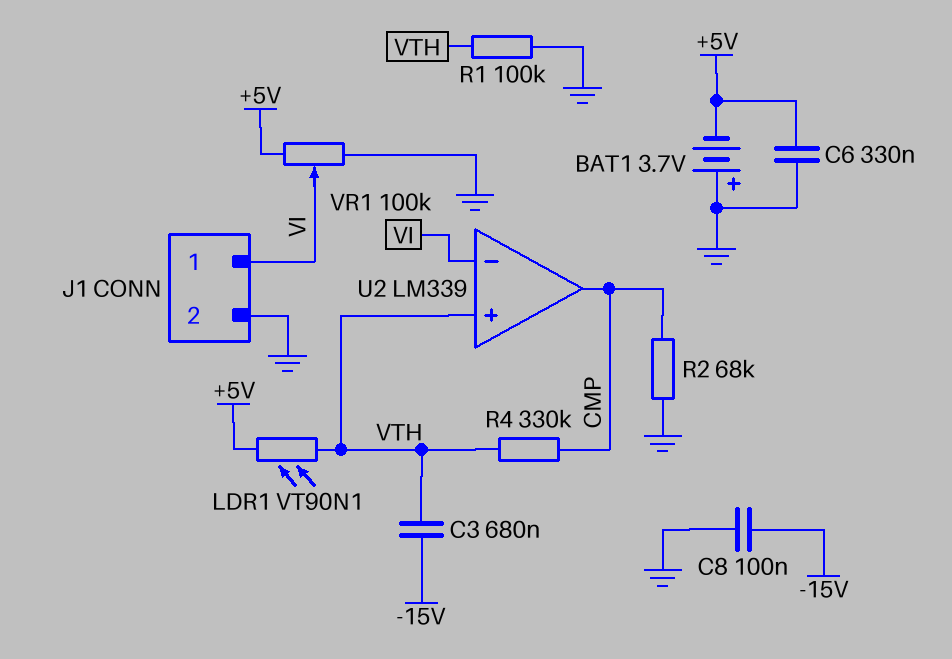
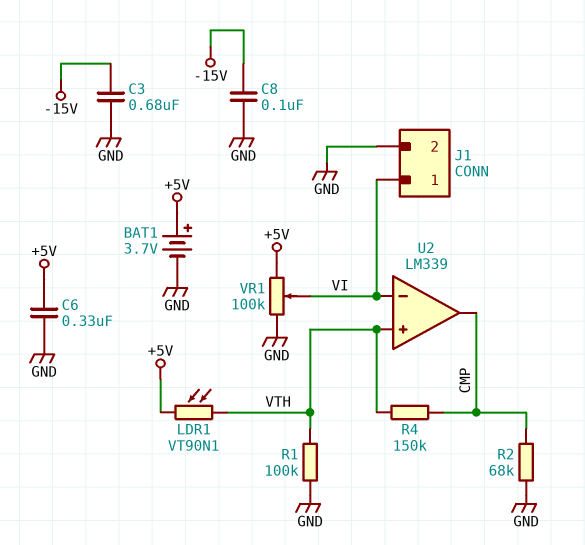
BAT1: 3.7V (plus GND, minus +5V) -> 3.7V (plus +5V, minus GND)
C3: 680nF (-15V, VTH) -> 680nF (-15V, GND)
R4: 330k (CMP, VTH) -> 150k (CMP, VTH)

